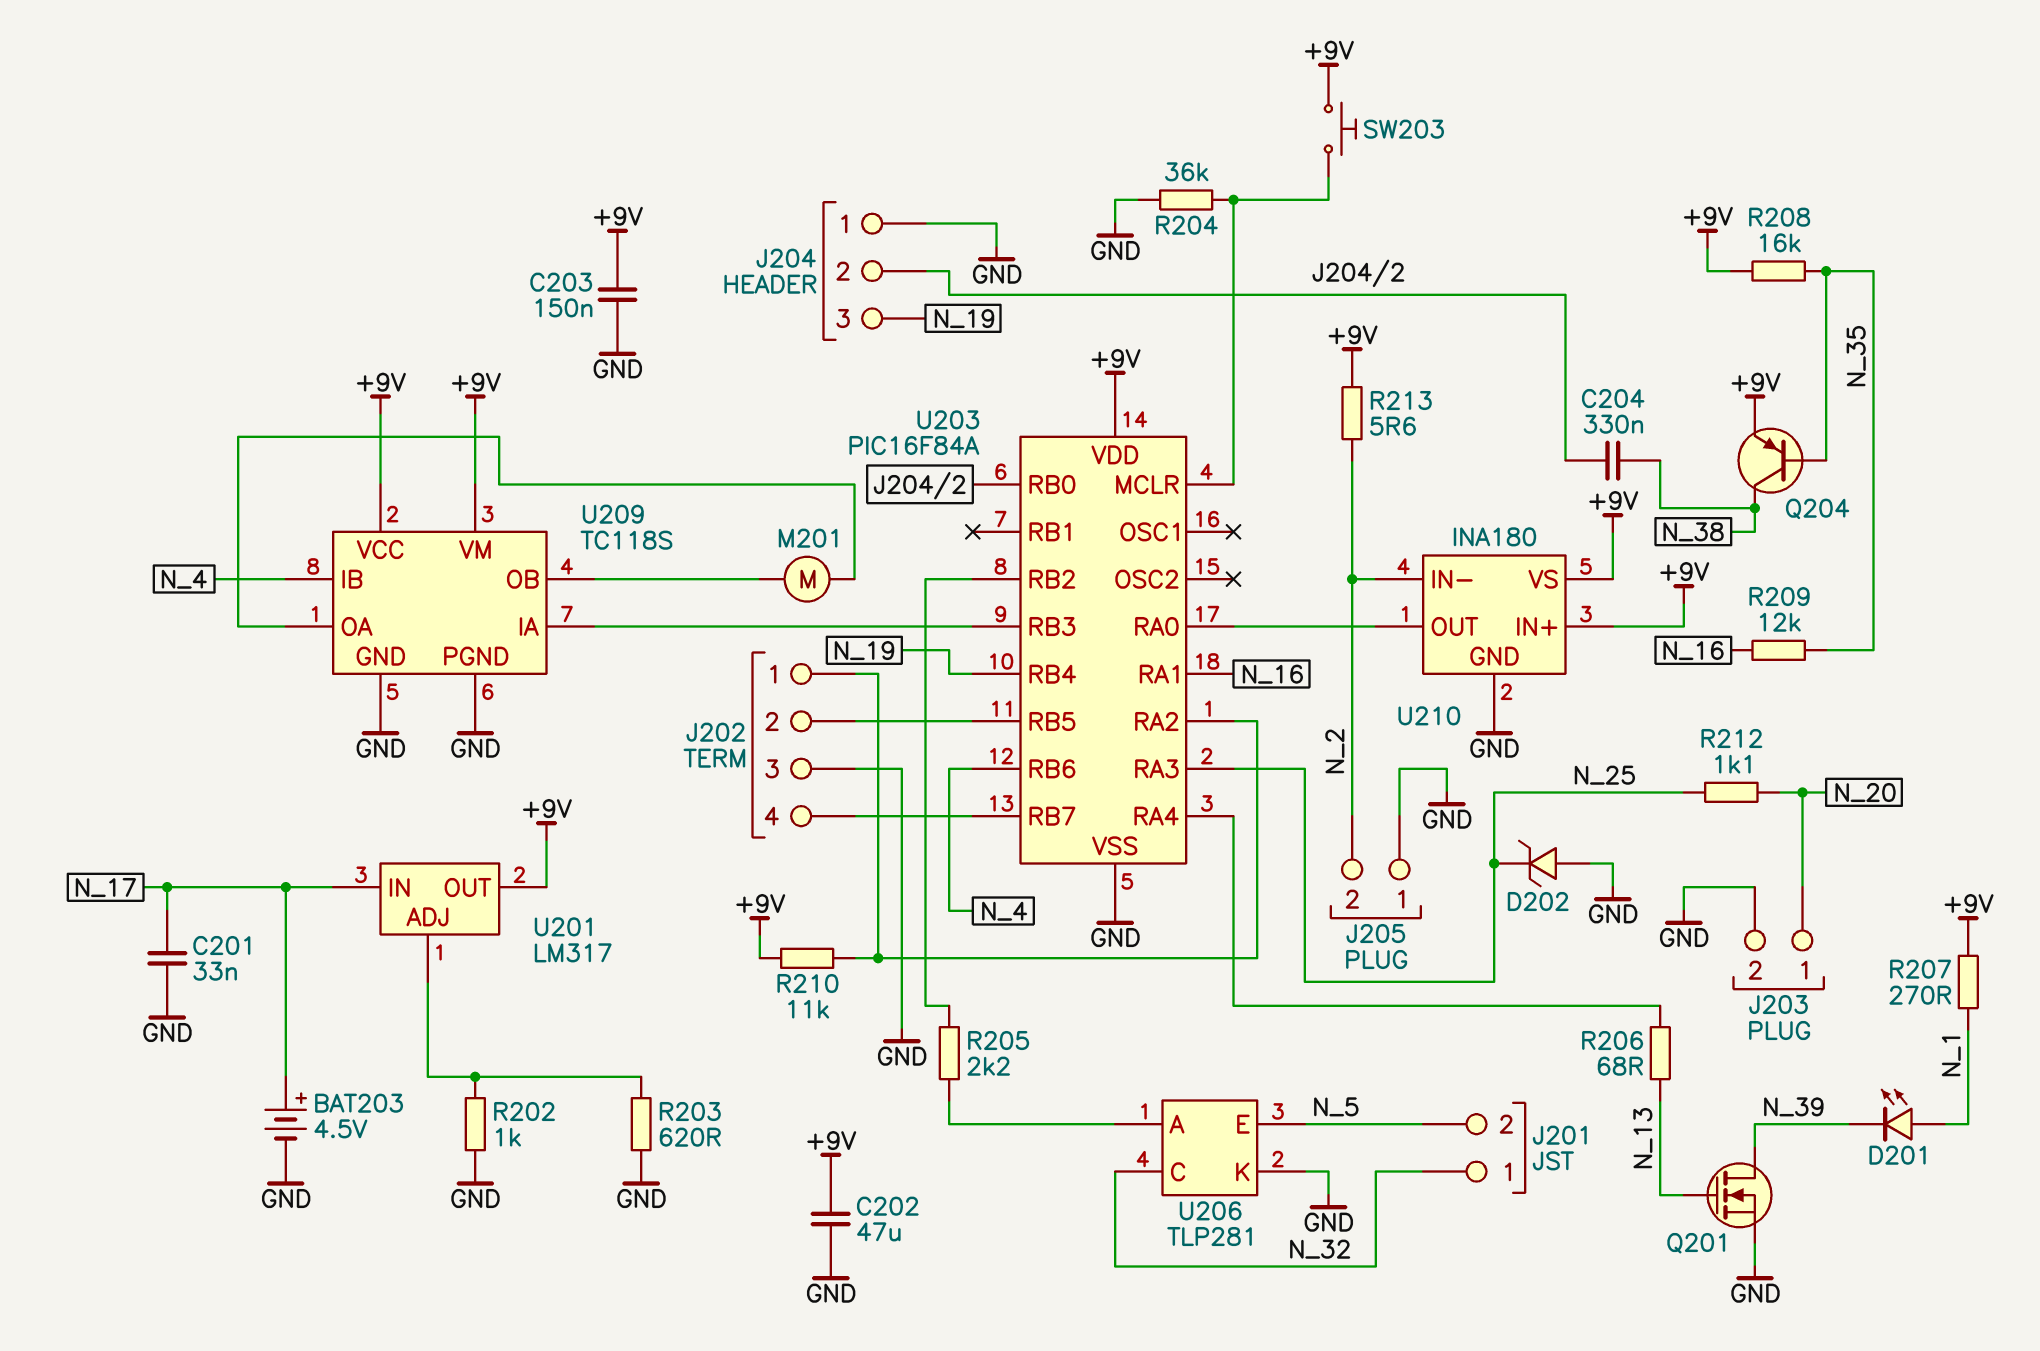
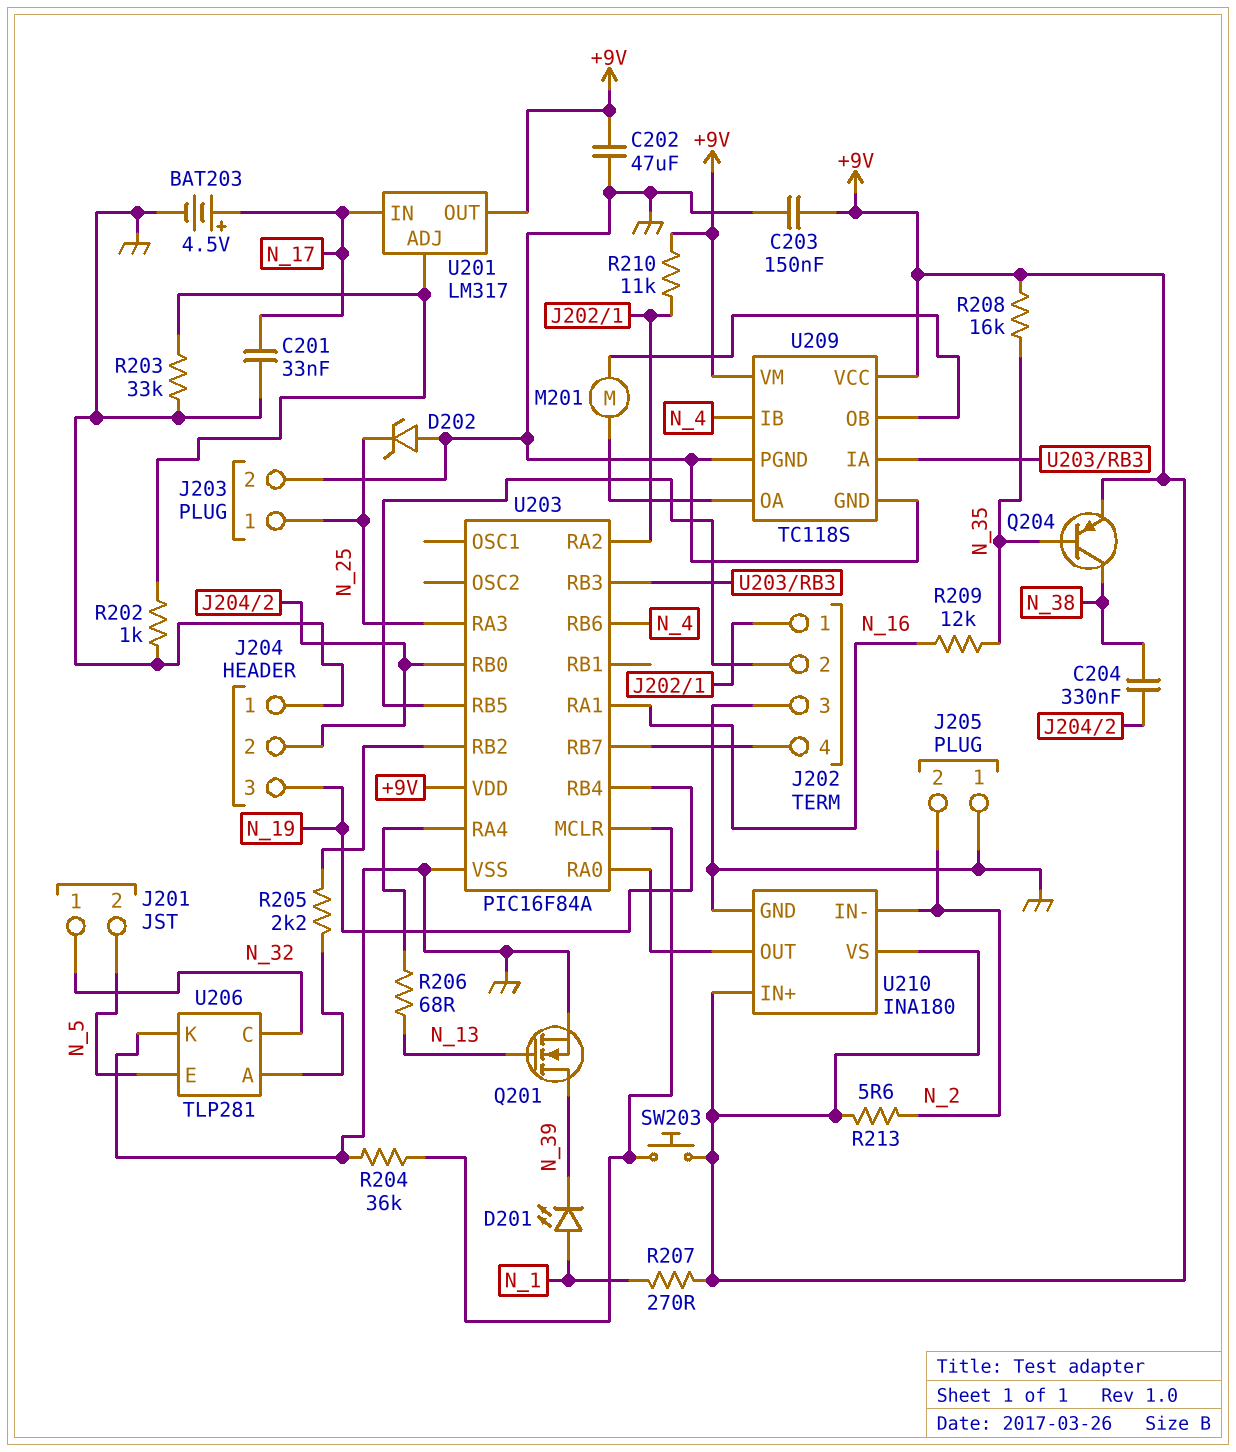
J203 pin 1: N_20 -> N_25
R203: 620 (GND, U201/ADJ) -> 33k (GND, U201/ADJ)
R212: 1.1k (N_20, N_25) -> none

